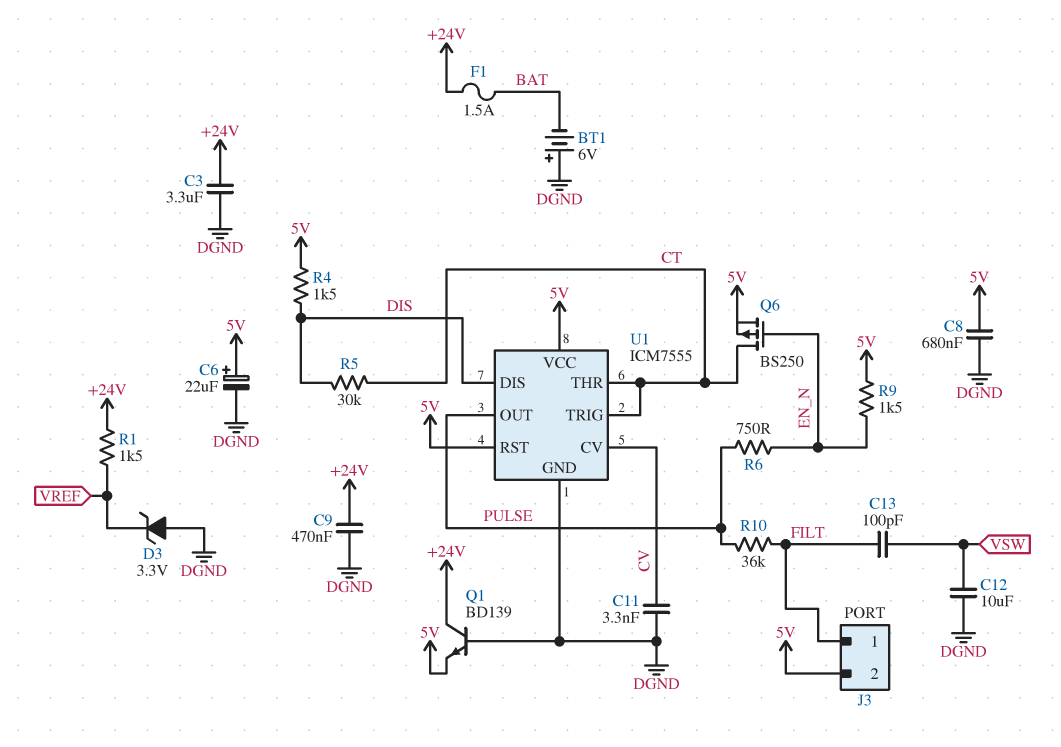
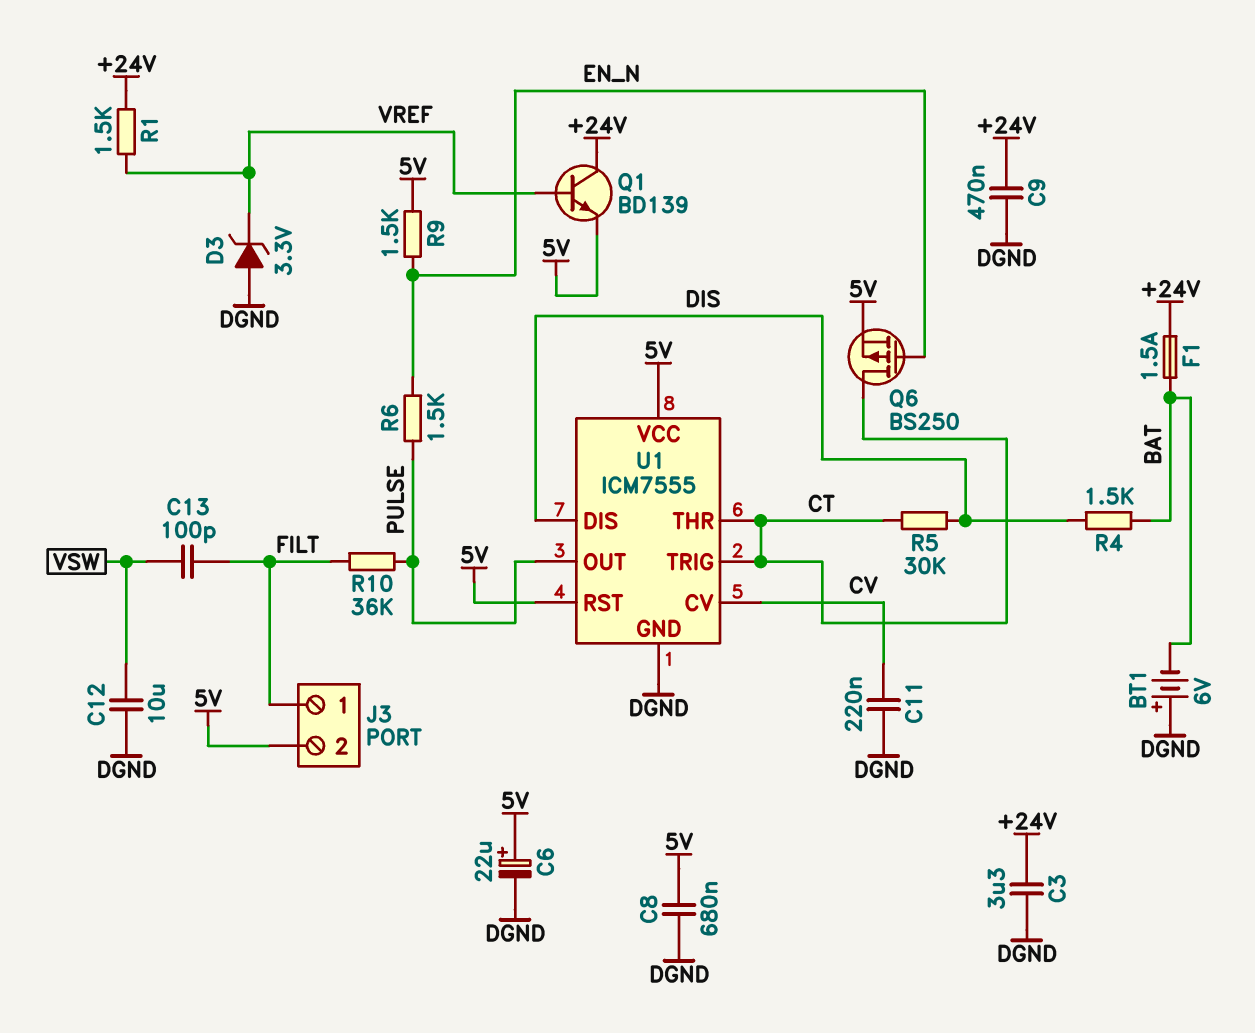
C11: 3.3nF (CV, DGND) -> 220nF (CV, DGND)
Q1: NPN BD139 (B DGND, C +24V, E 5V) -> NPN BD139 (B VREF, C +24V, E 5V)
R4: 1.5k (5V, DIS) -> 1.5k (BAT, DIS)
R6: 750 (EN_N, PULSE) -> 1.5k (EN_N, PULSE)

